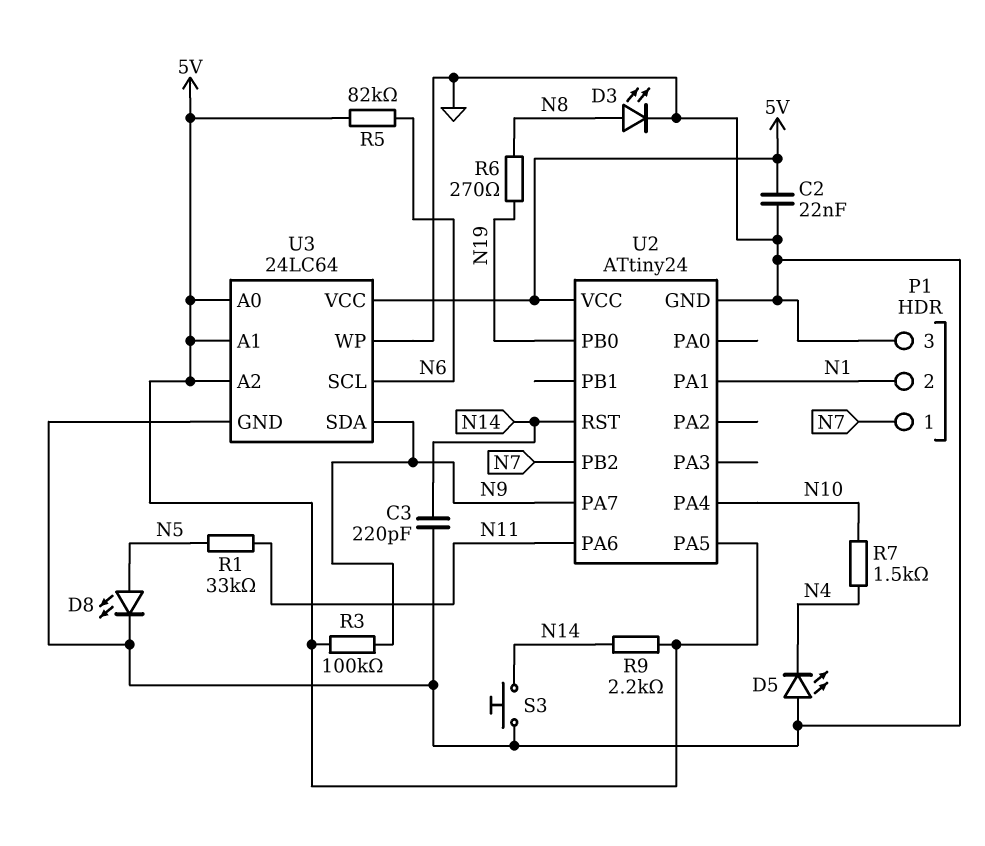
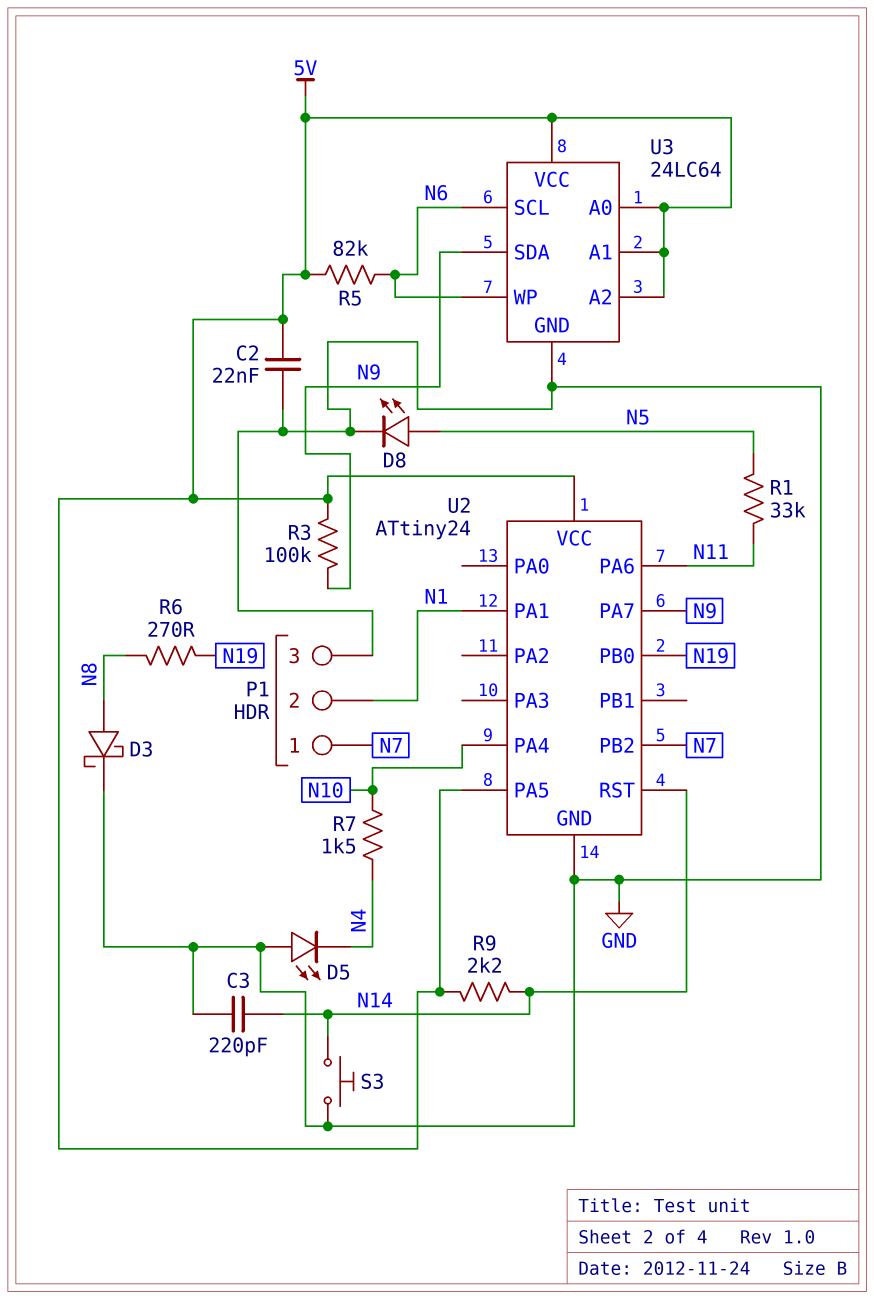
D3: LED (A N8, K GND) -> schottky (A N8, K GND)
U3 pin WP: GND -> N6

